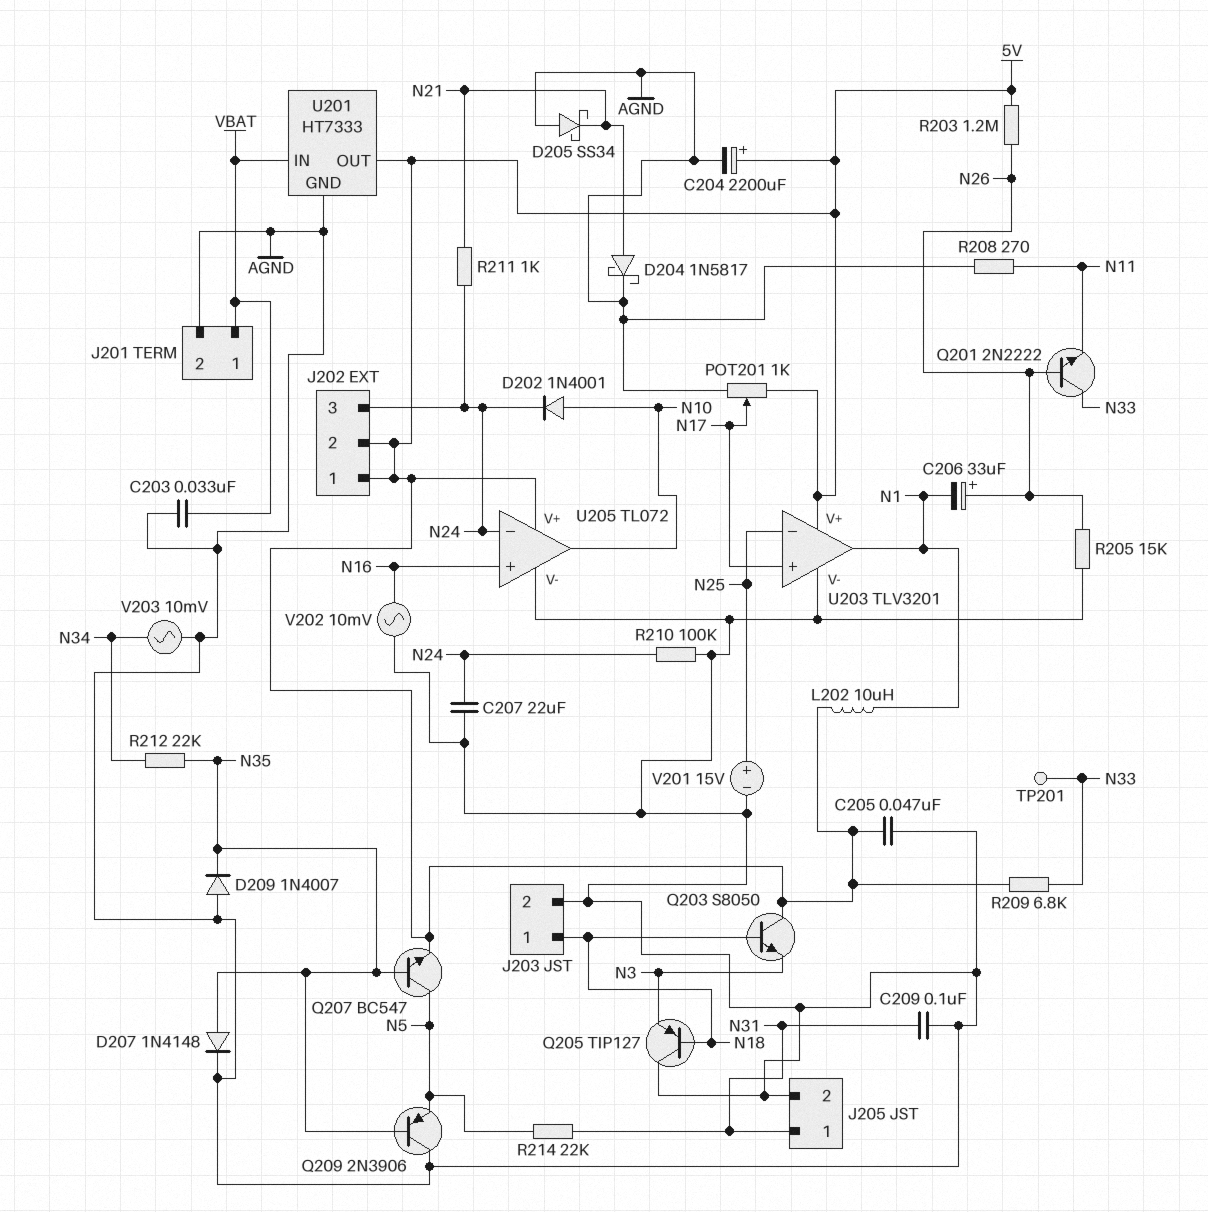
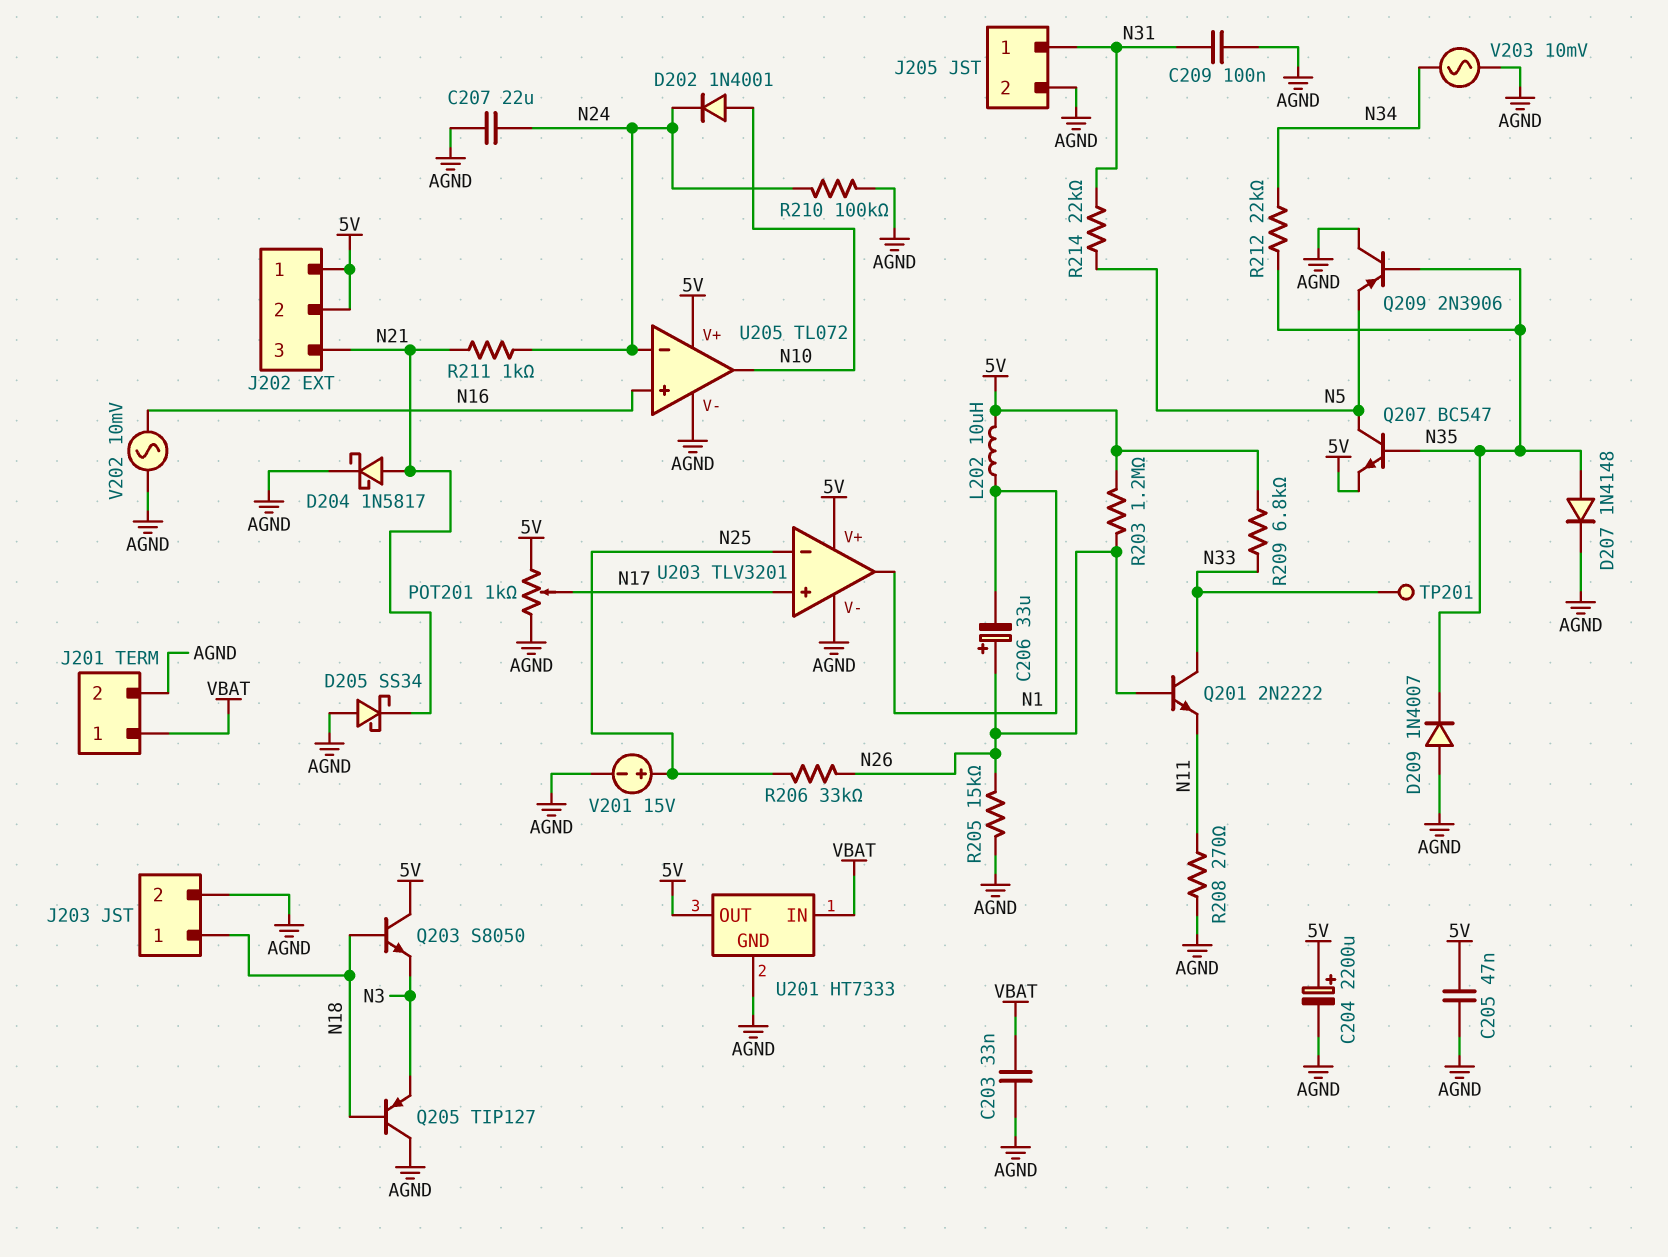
J202 pin 3: N24 -> N21
R206: none -> 33k (N25, N26)

